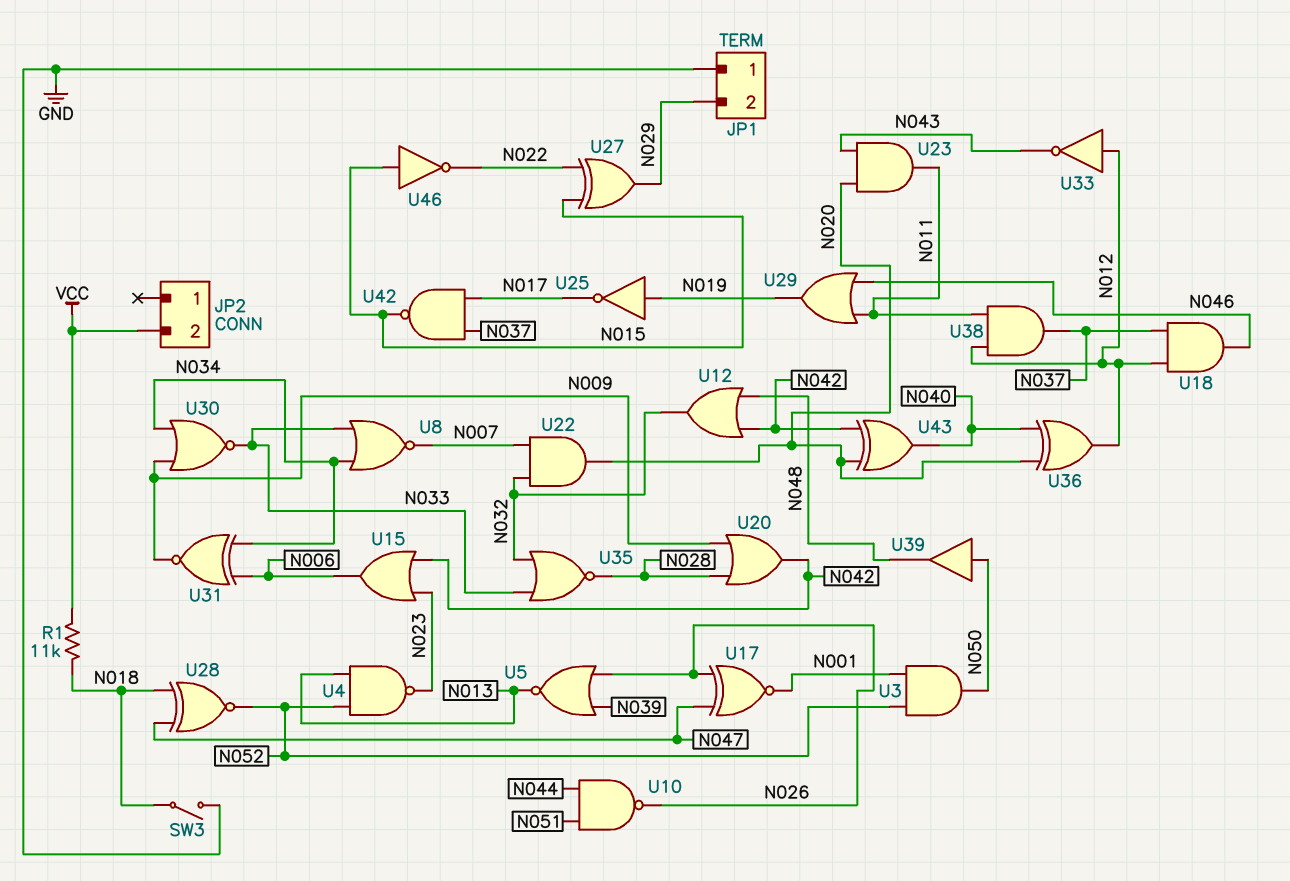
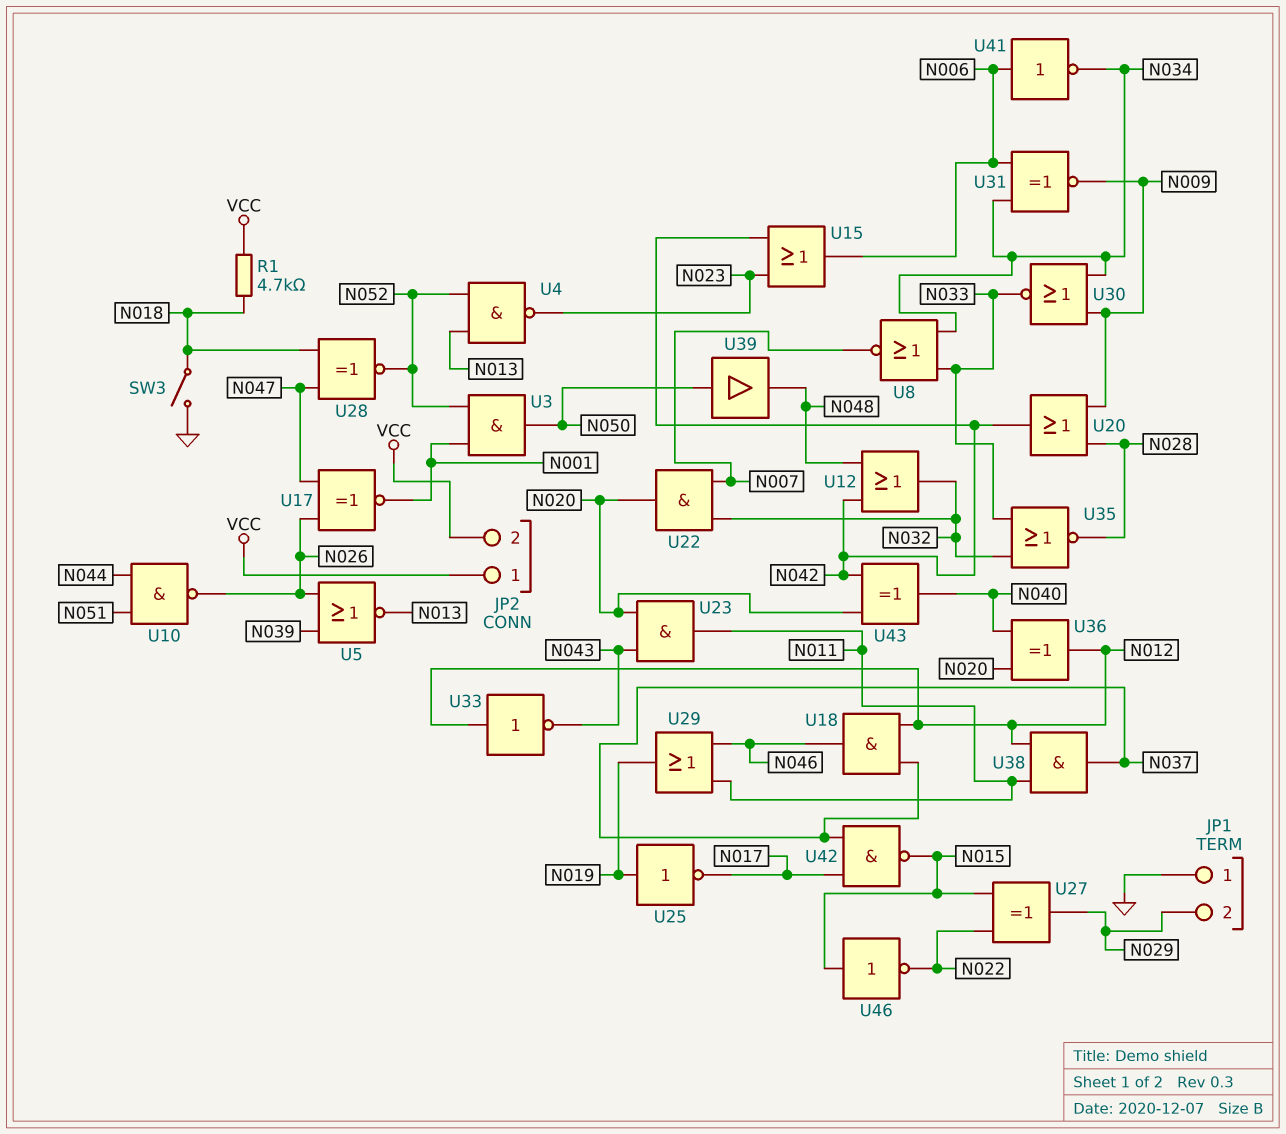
JP2 pin 1: none -> VCC
R1: 11k (N018, VCC) -> 4.7k (N018, VCC)
U41: none -> NOT (in N006, out N034)

